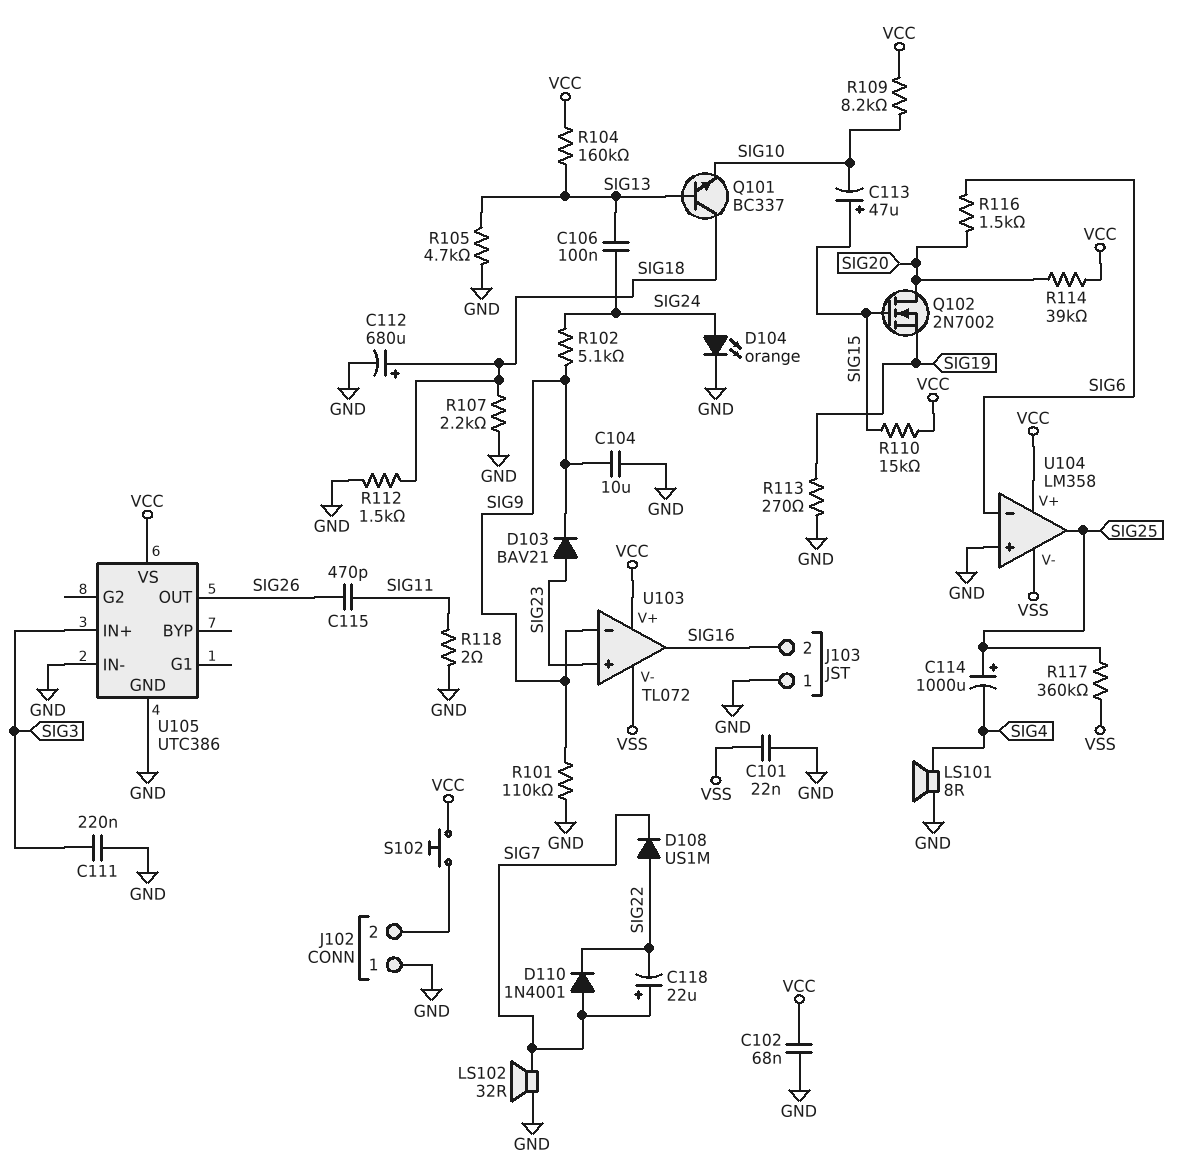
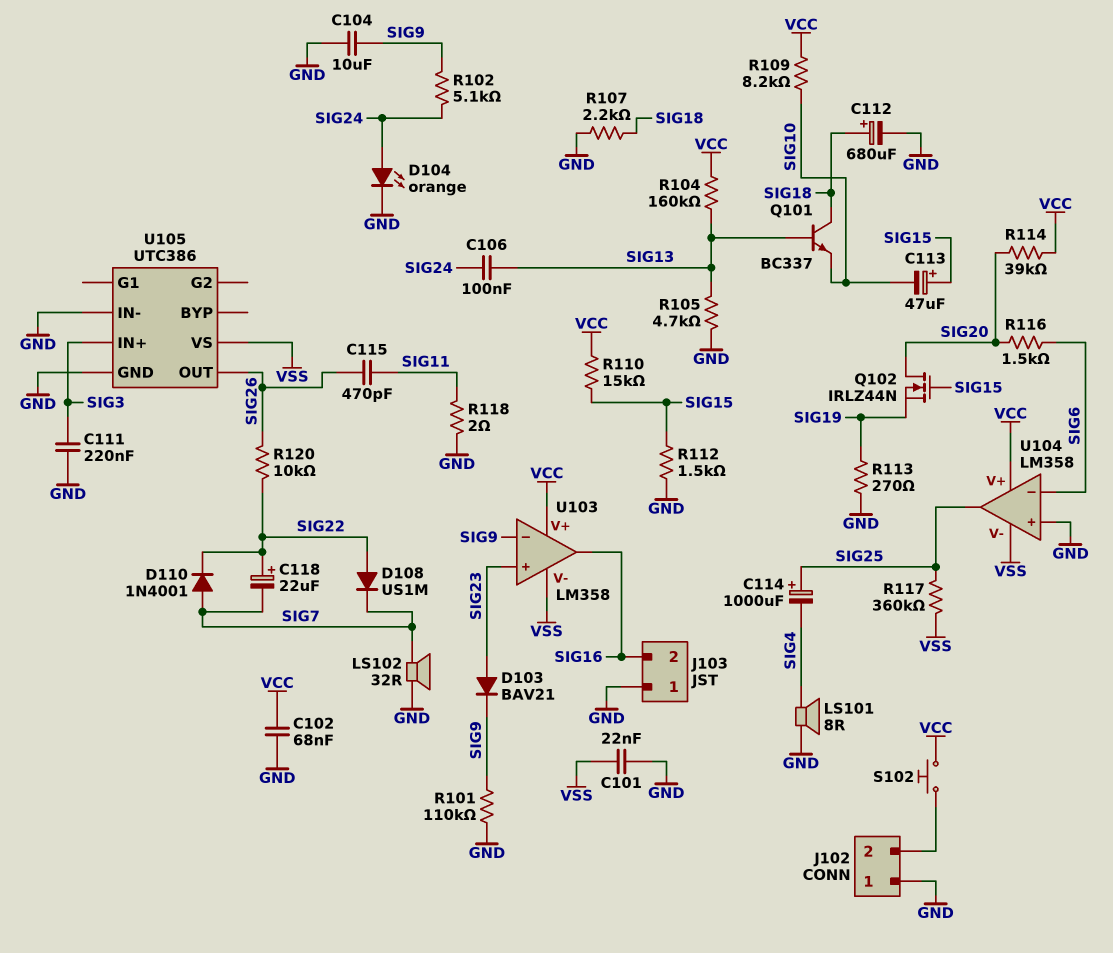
C118: 22uF (plus SIG7, minus SIG22) -> 22uF (plus SIG22, minus SIG7)
Q102: NMOS 2N7002 (G SIG15, D SIG20, S SIG19) -> NMOS IRLZ44N (G SIG15, D SIG20, S SIG19)
R112: 1.5k (GND, SIG18) -> 1.5k (GND, SIG15)
R120: none -> 10k (SIG22, SIG26)
U103: TL072 -> LM358
U105 pin VS: VCC -> VSS

